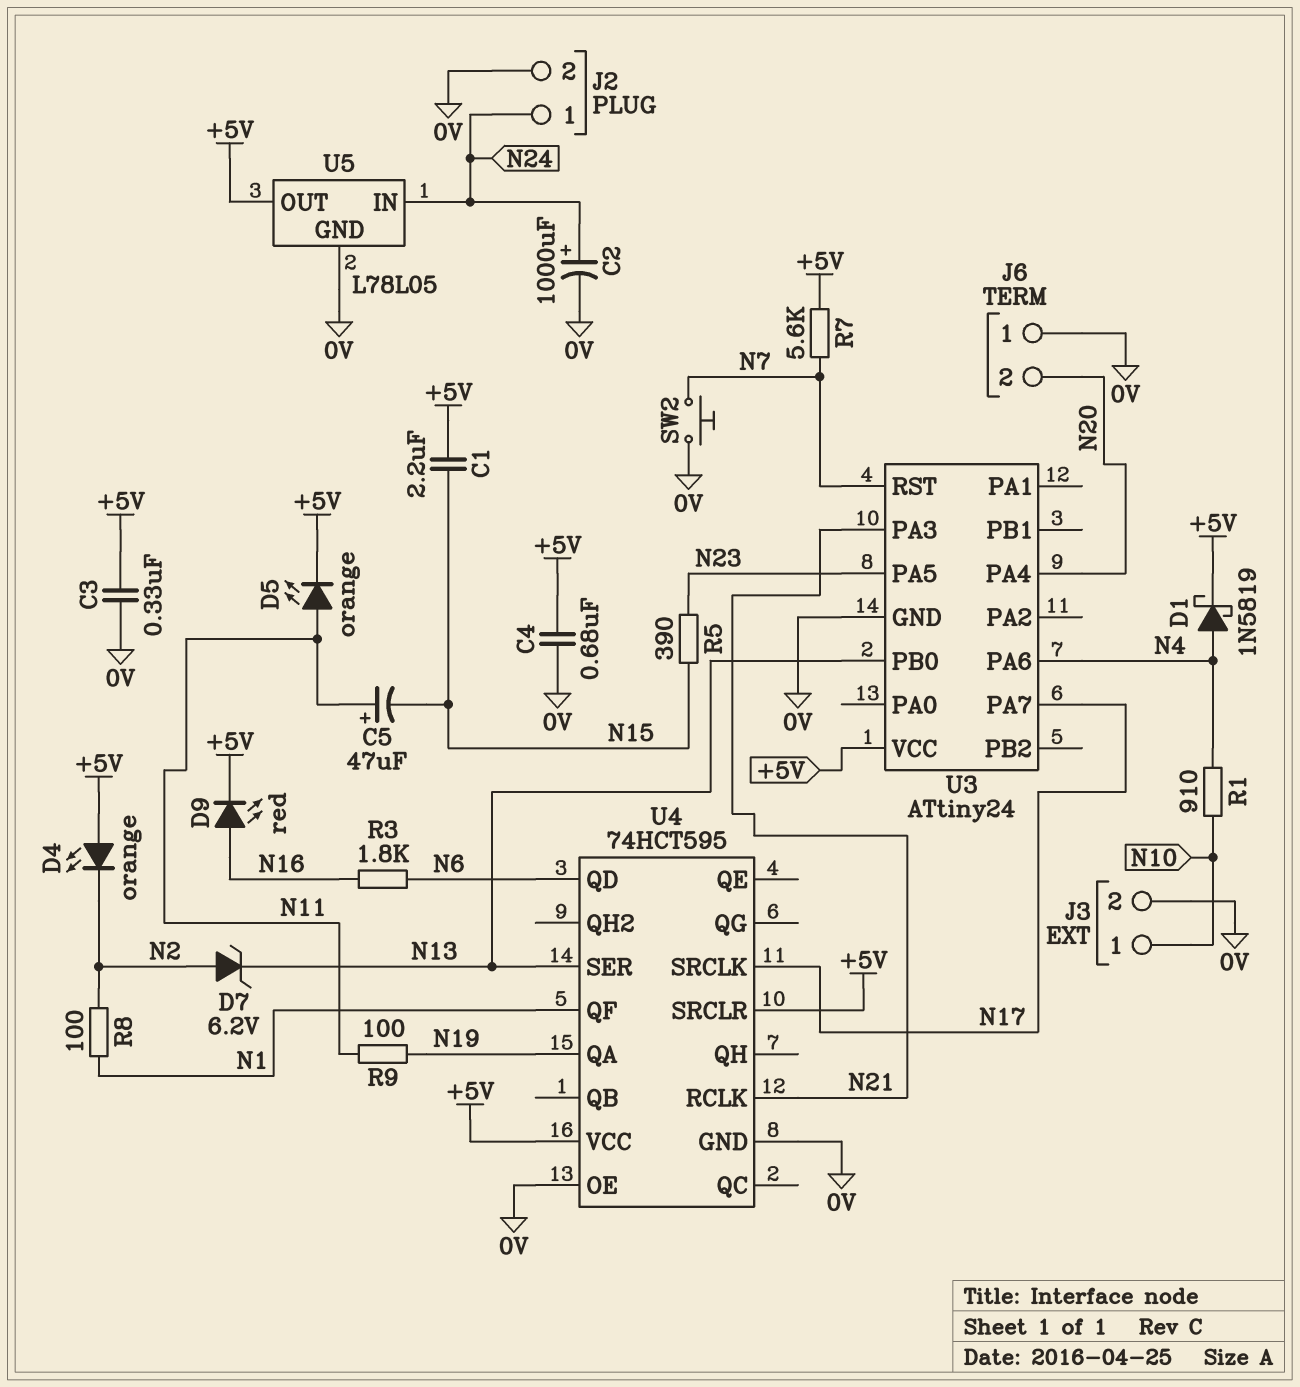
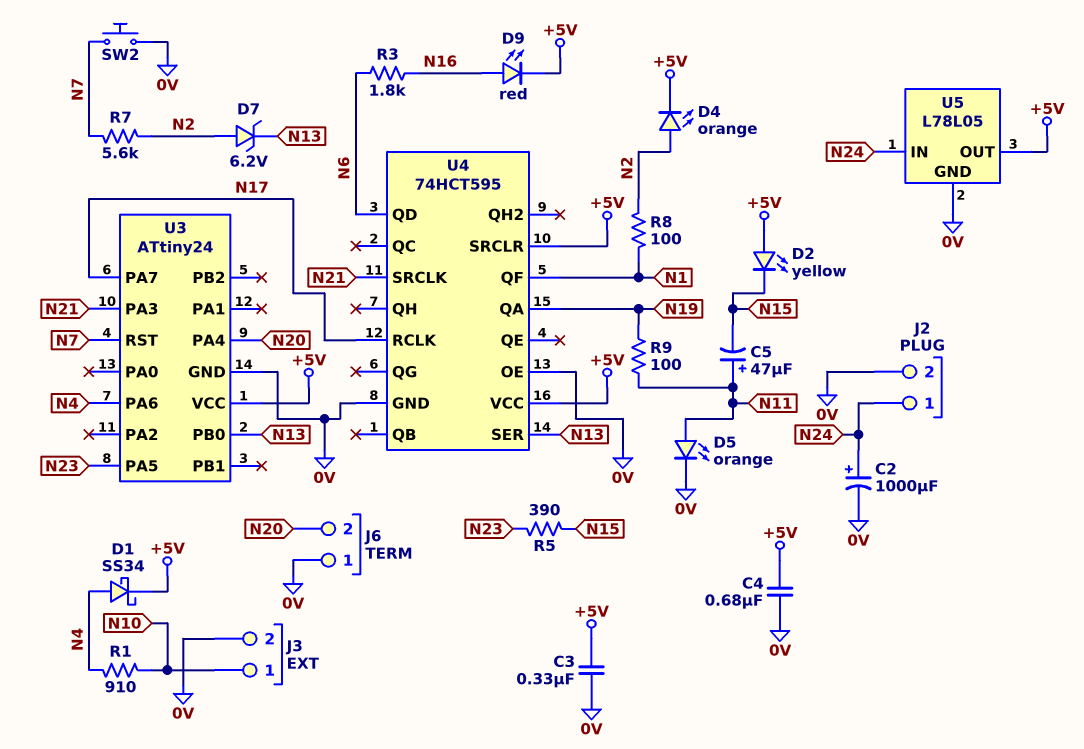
C1: 2.2uF (+5V, N15) -> none
D1: schottky 1N5819 (A N4, K +5V) -> schottky SS34 (A N4, K +5V)
D2: none -> LED yellow (A +5V, K N15)
D4: LED orange (A +5V, K N2) -> LED orange (A N2, K +5V)
D5: LED orange (A N11, K +5V) -> LED orange (A N11, K 0V)
R7: 5.6k (+5V, N7) -> 5.6k (N2, N7)
U4 pin RCLK: N21 -> N17
U4 pin SRCLK: N17 -> N21

